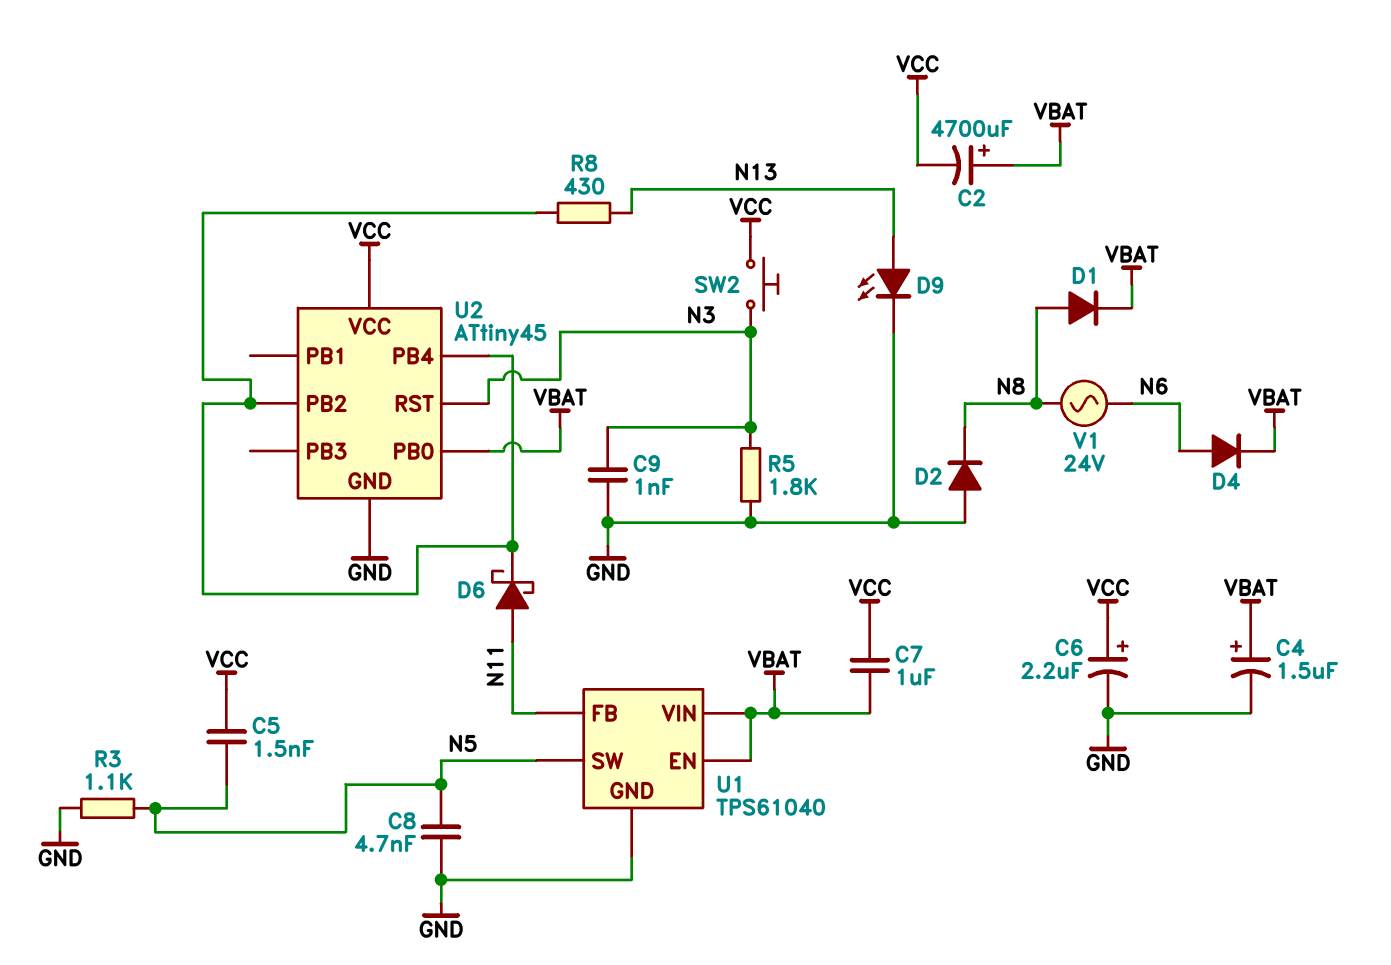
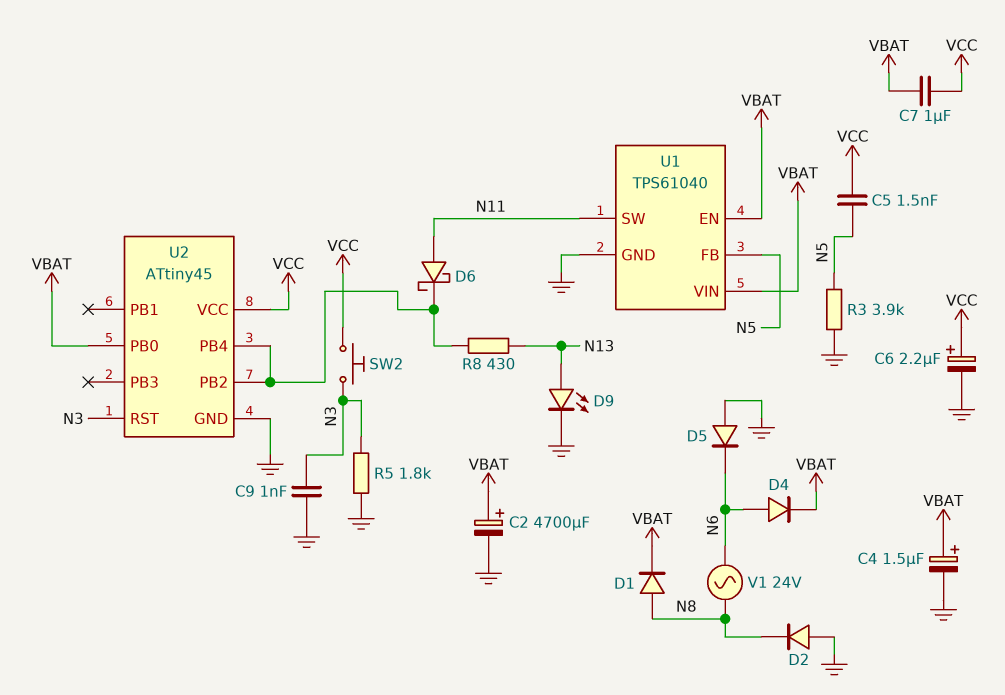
C2: 4700uF (plus VBAT, minus VCC) -> 4700uF (plus VBAT, minus GND)
C8: 4.7nF (GND, N5) -> none
D5: none -> diode (A GND, K N6)
R3: 1.1k (GND, N5) -> 3.9k (GND, N5)
U1 pin FB: N11 -> N5
U1 pin SW: N5 -> N11

